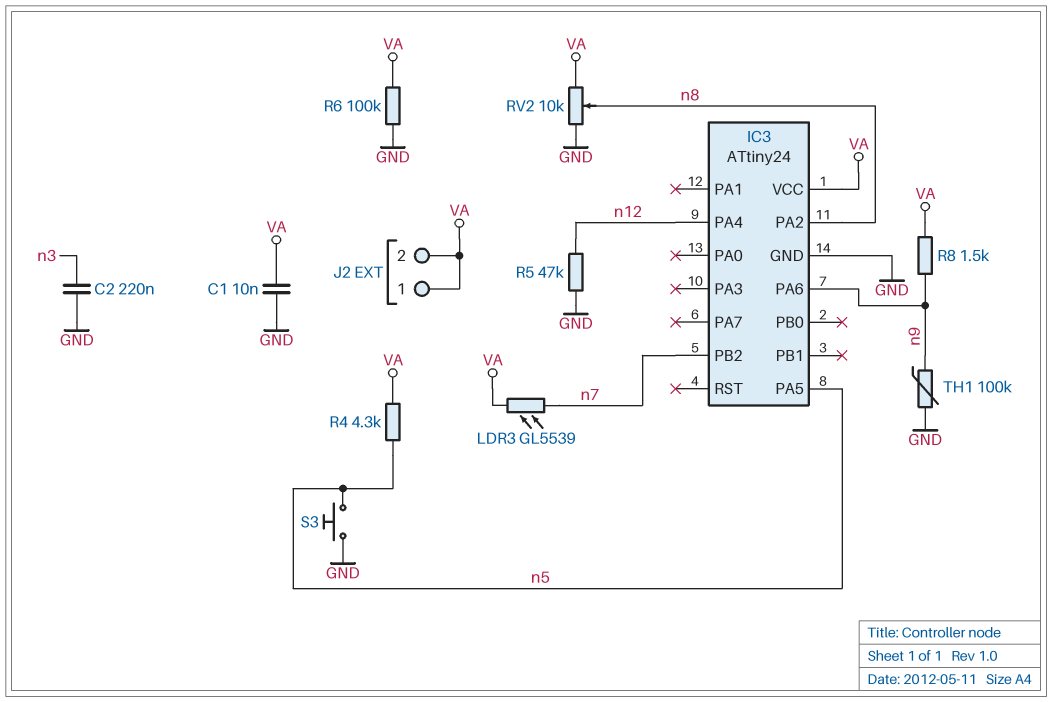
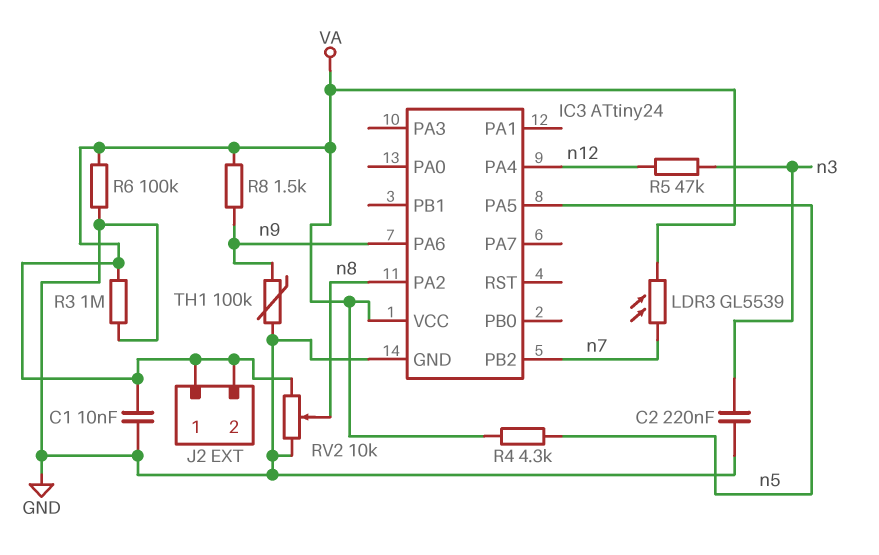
R3: none -> 1M (GND, VA)
R5: 47k (GND, n12) -> 47k (n3, n12)
S3: button (GND, n5) -> none

